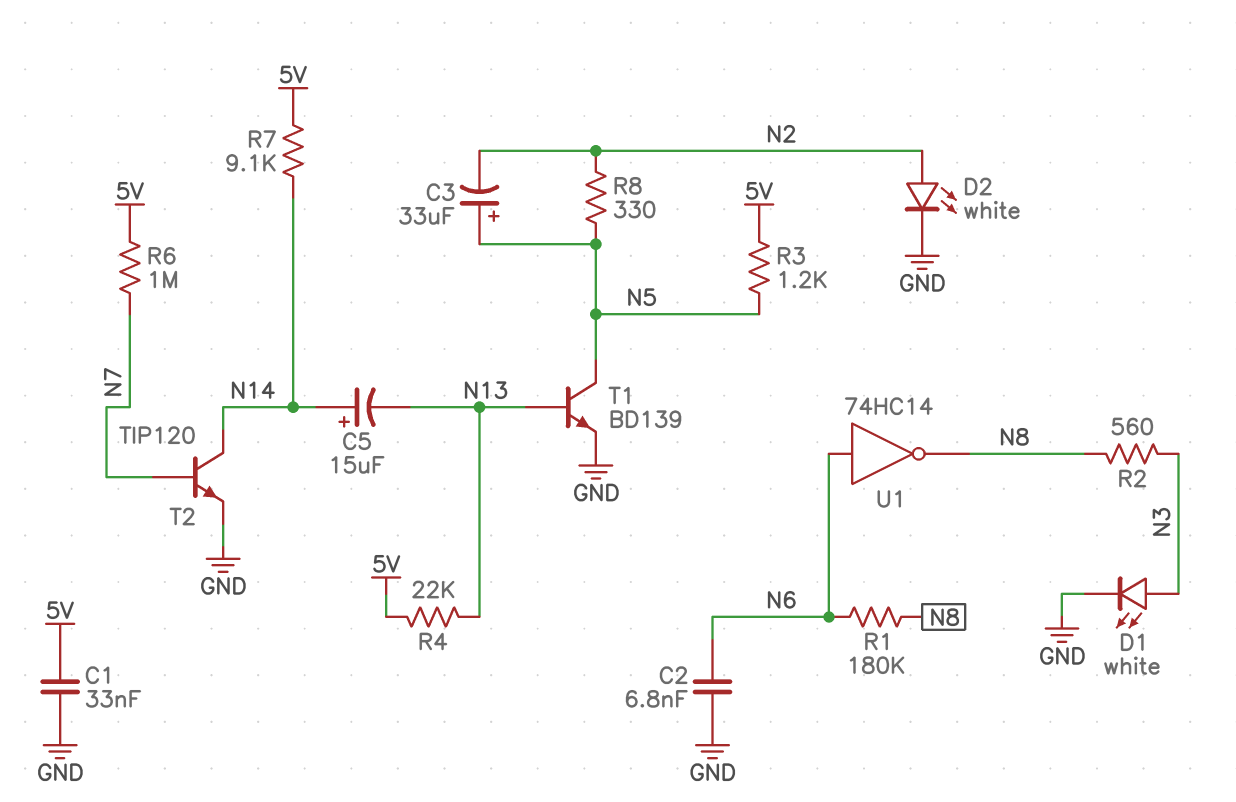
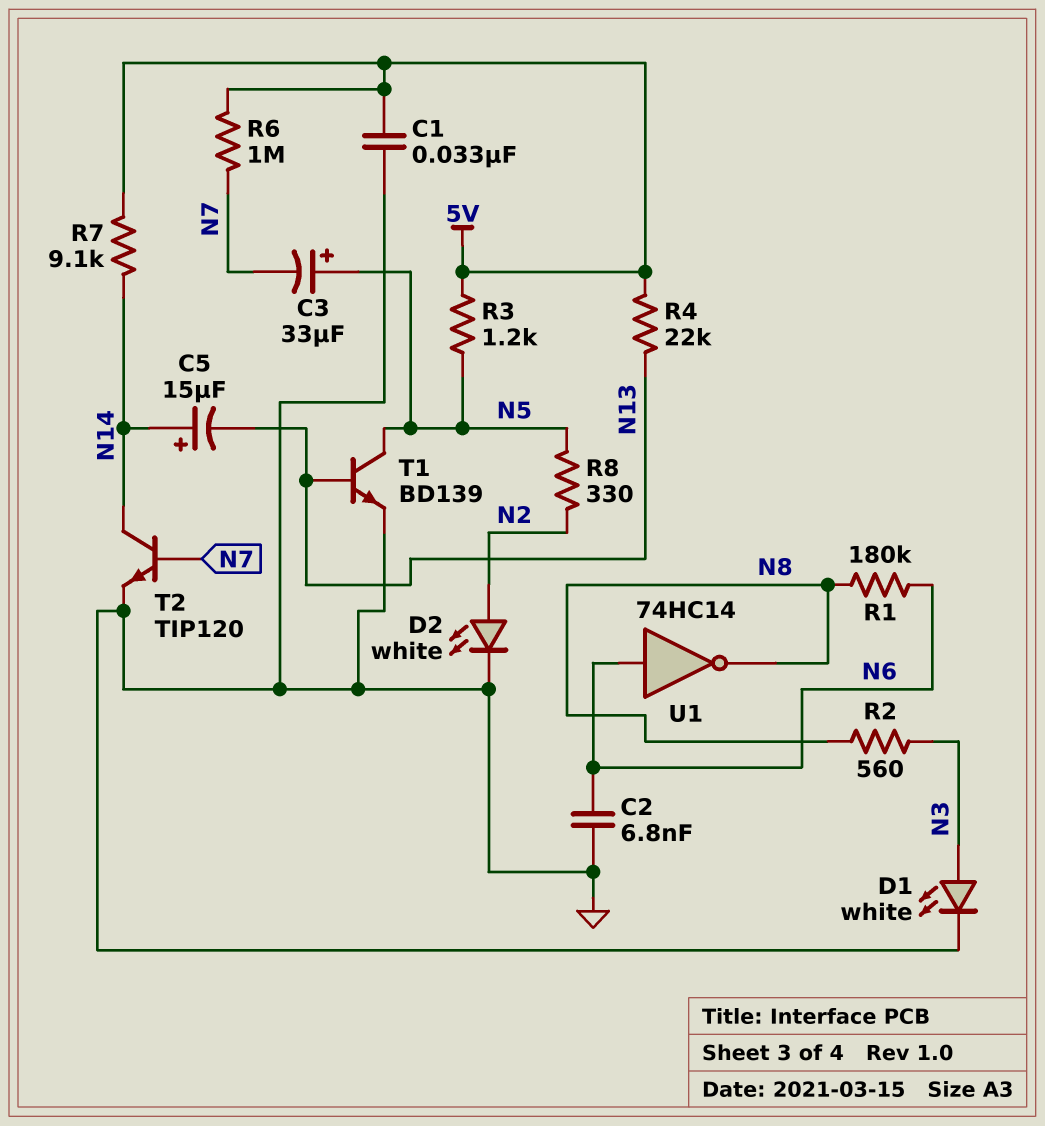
C3: 33uF (plus N5, minus N2) -> 33uF (plus N5, minus N7)

